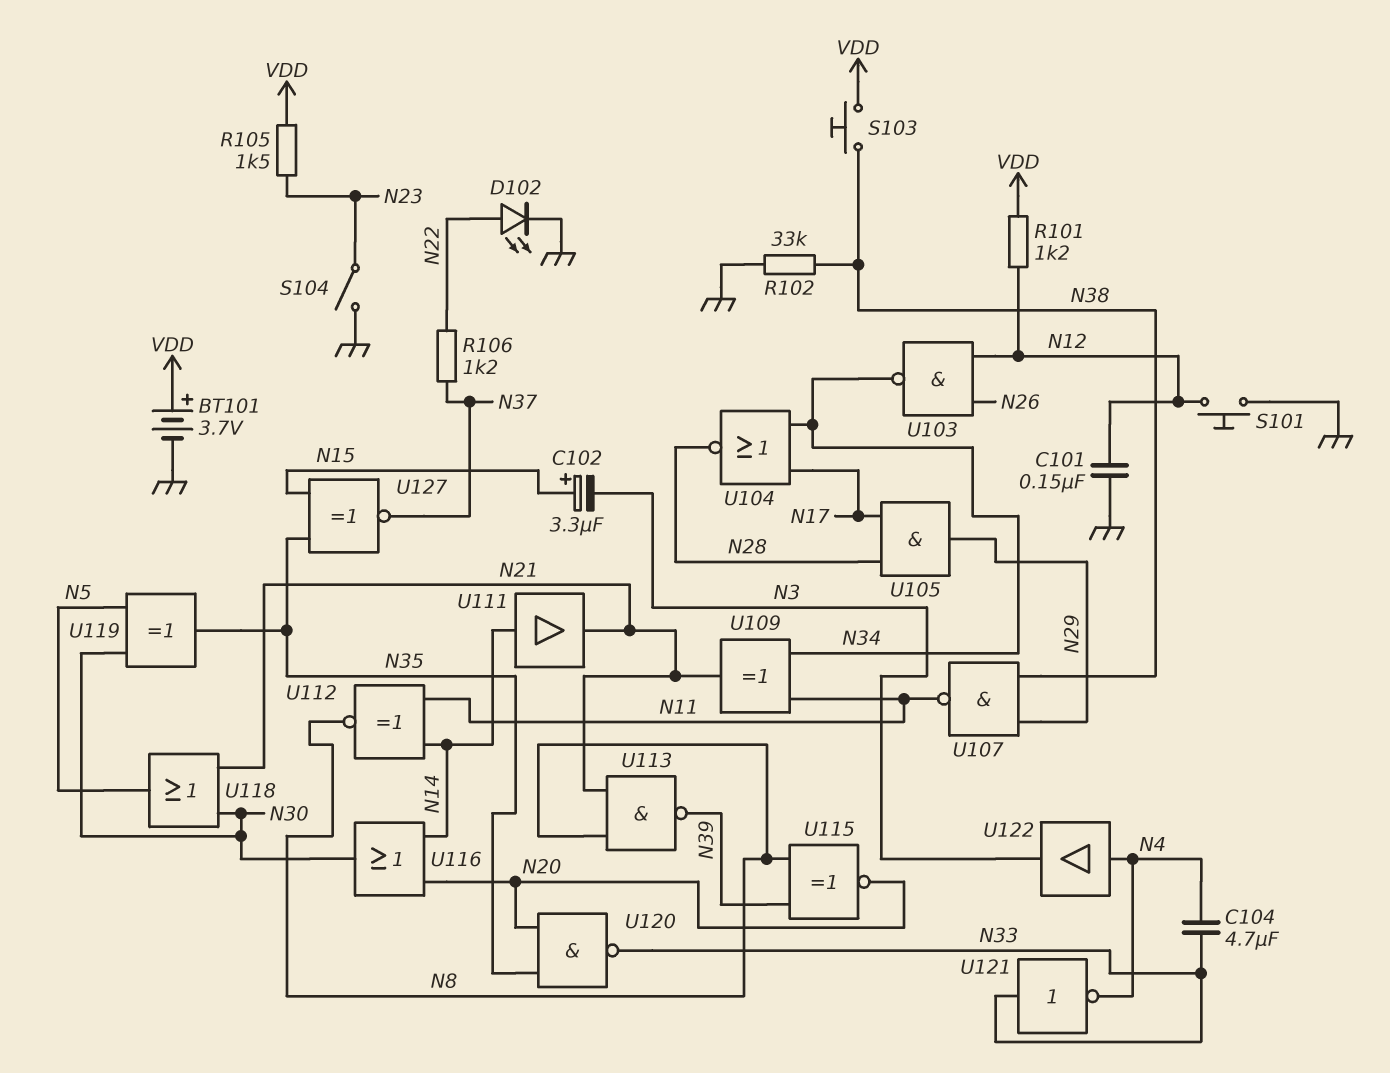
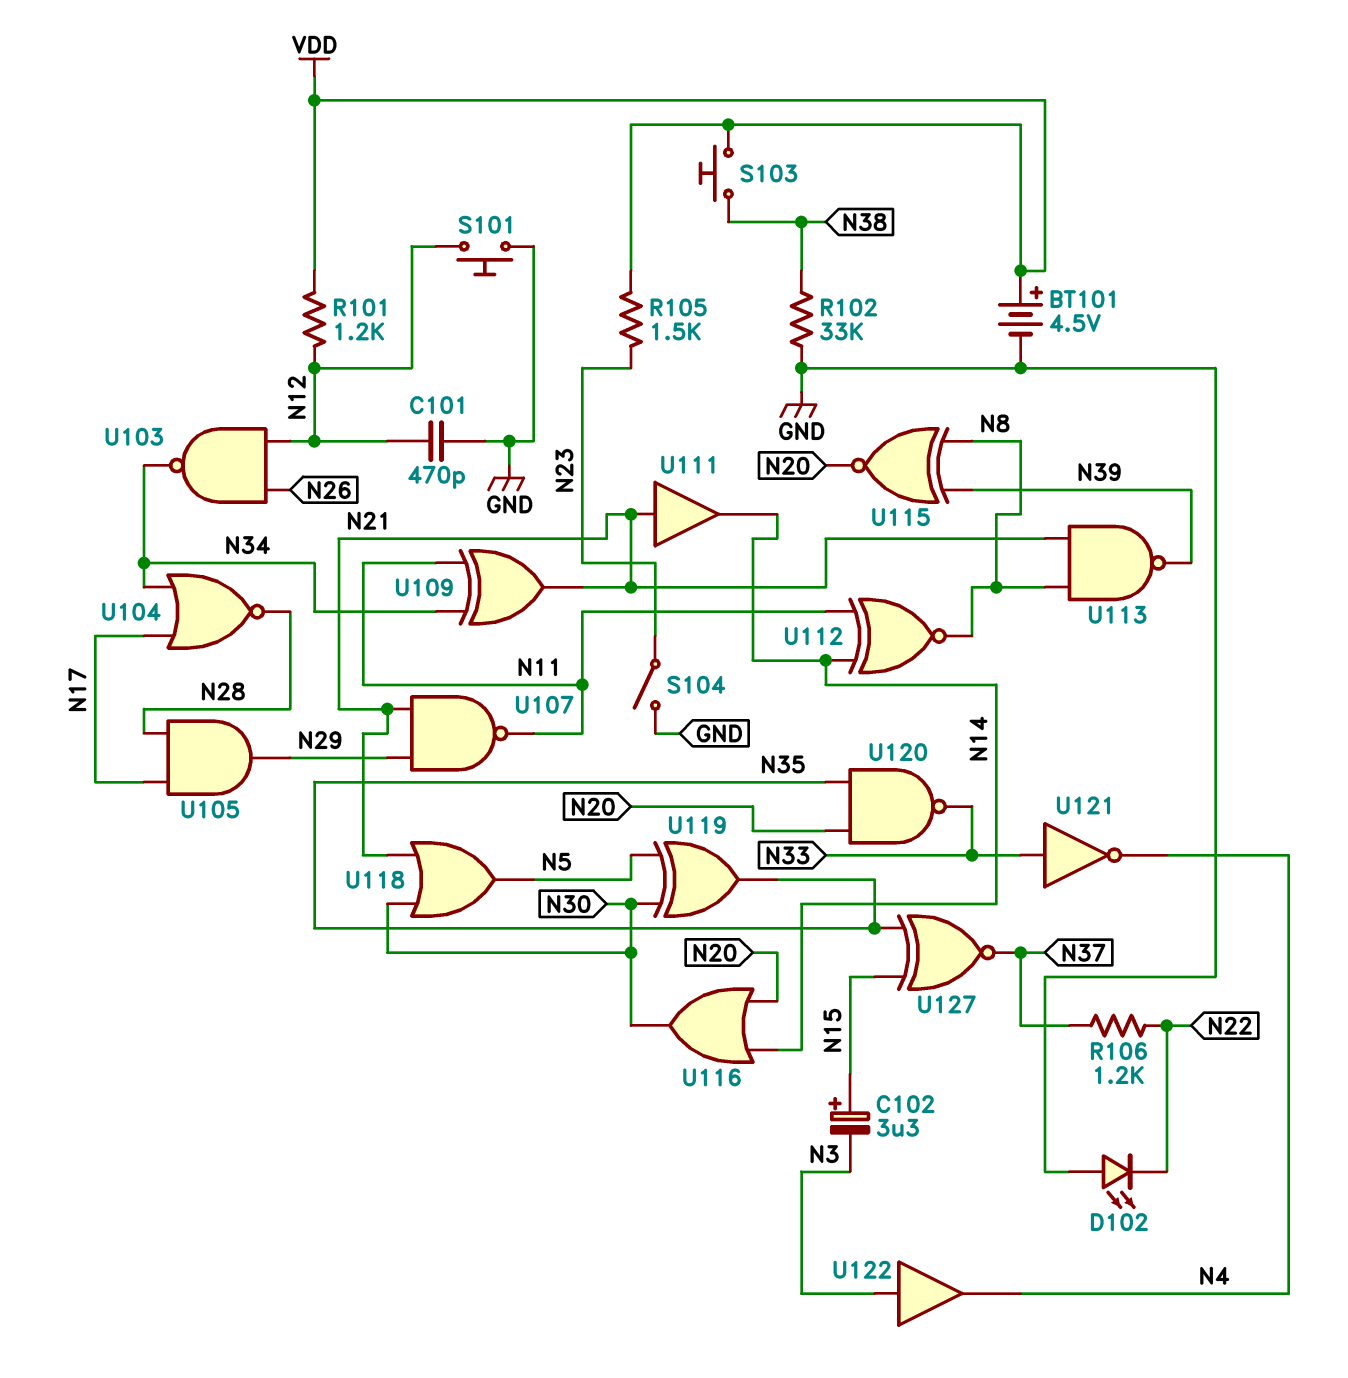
BT101: 3.7V (plus VDD, minus GND) -> 4.5V (plus VDD, minus GND)
C101: 150nF (GND, N12) -> 470pF (GND, N12)
C104: 4.7uF (N4, N33) -> none
D102: LED (A N22, K GND) -> LED (A GND, K N22)
U107: NAND (in N29, in N38, out N11) -> NAND (in N21, in N29, out N11)
U111: buffer (in N14, out N21) -> buffer (in N21, out N14)
U122: buffer (in N4, out N3) -> buffer (in N3, out N4)

